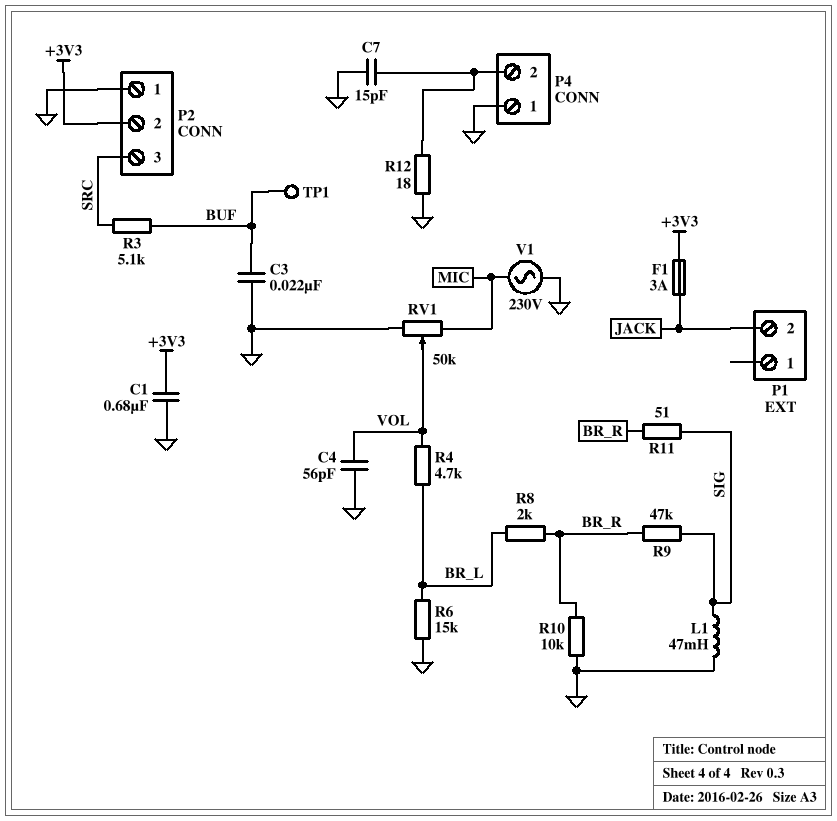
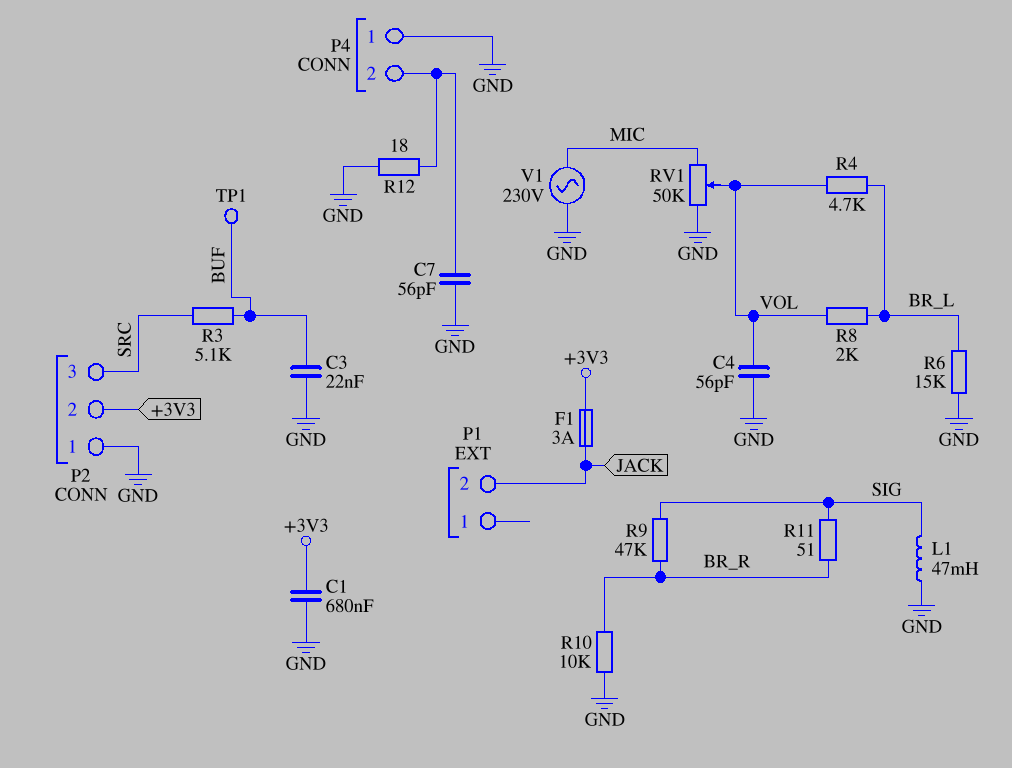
C7: 15pF (GND, P4/2) -> 56pF (GND, P4/2)
R8: 2k (BR_L, BR_R) -> 2k (BR_L, VOL)

